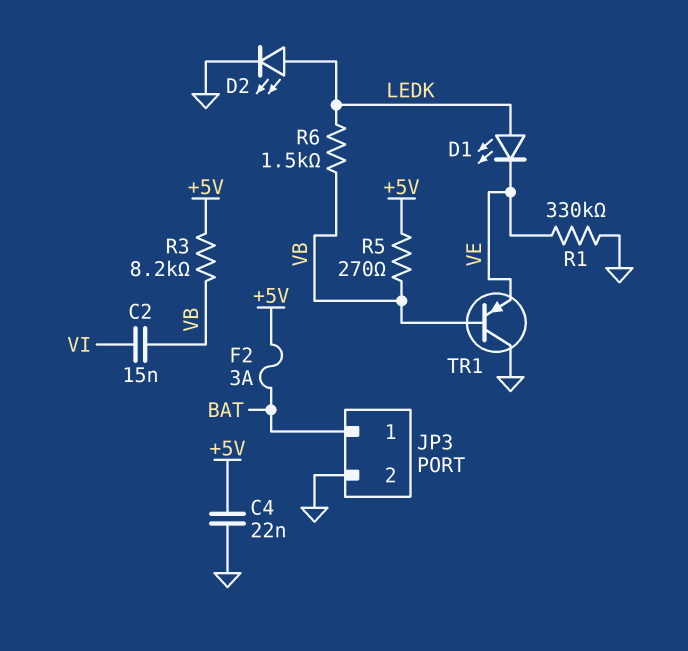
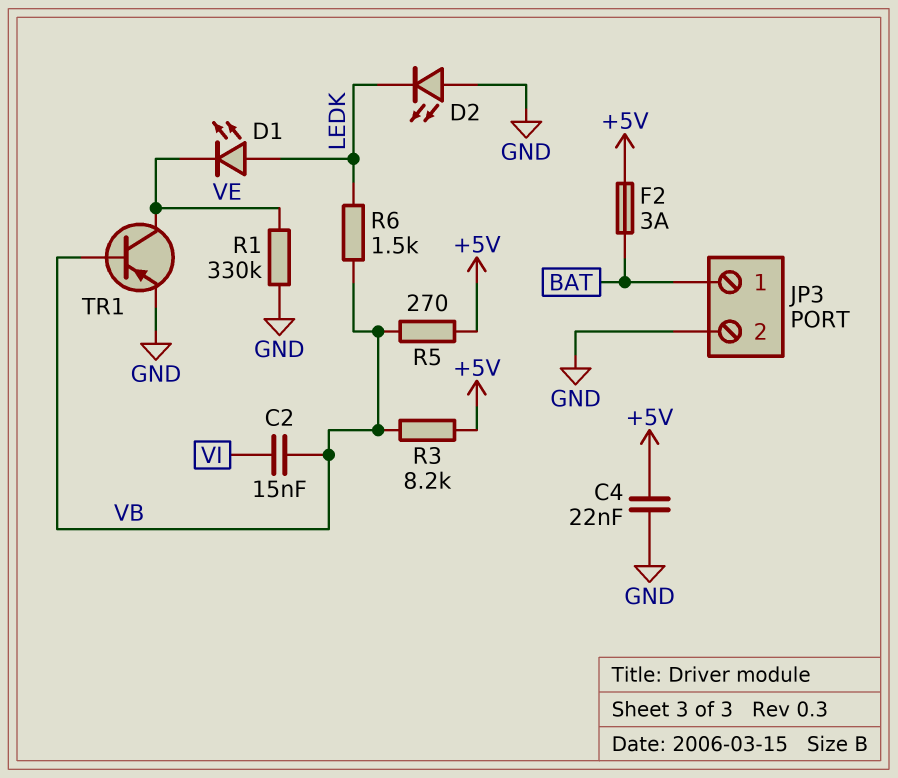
D2: LED (A LEDK, K GND) -> LED (A GND, K LEDK)
TR1: PNP (B VB, C GND, E VE) -> PNP (B VB, C VE, E GND)

